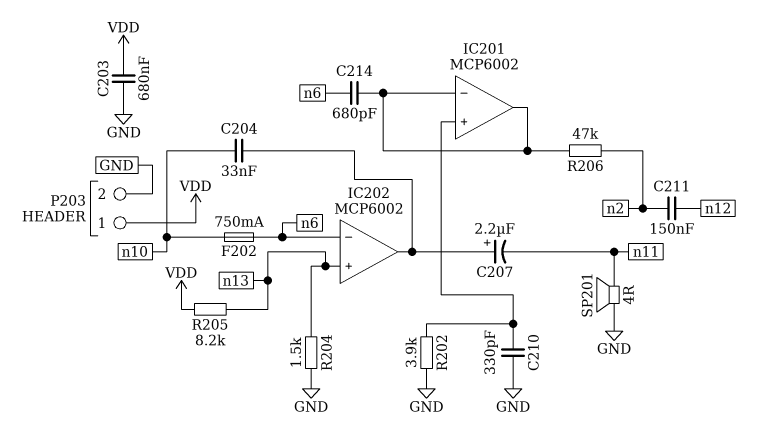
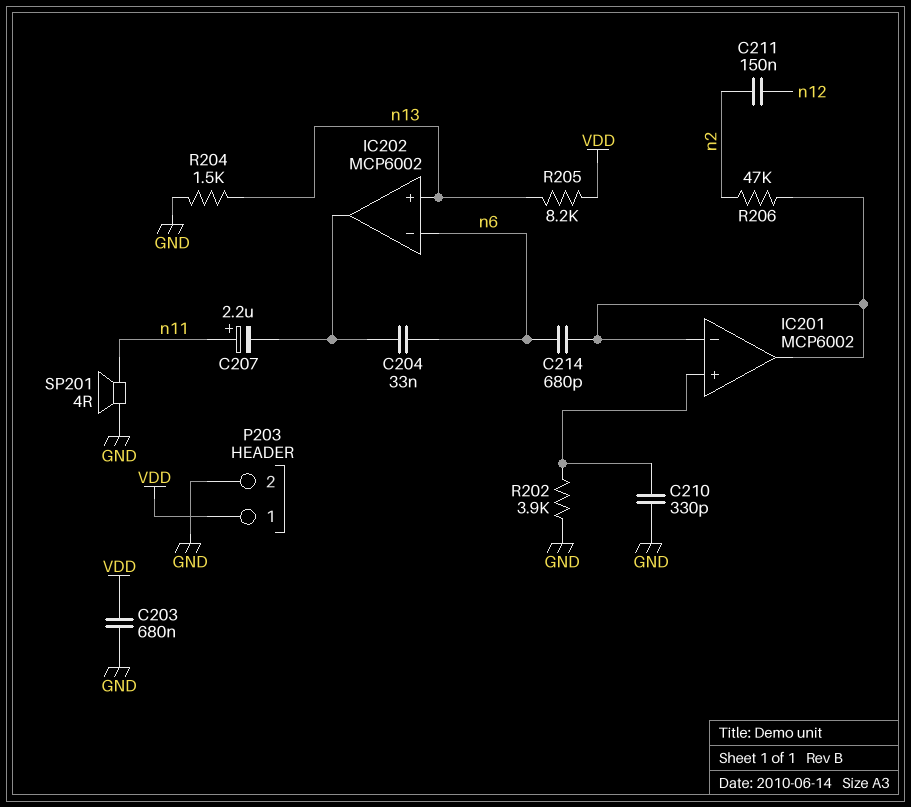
C204: 33nF (IC202/out, n10) -> 33nF (IC202/out, n6)
C207: 2.2uF (plus IC202/out, minus n11) -> 2.2uF (plus n11, minus IC202/out)
F202: 750mA (n6, n10) -> none

